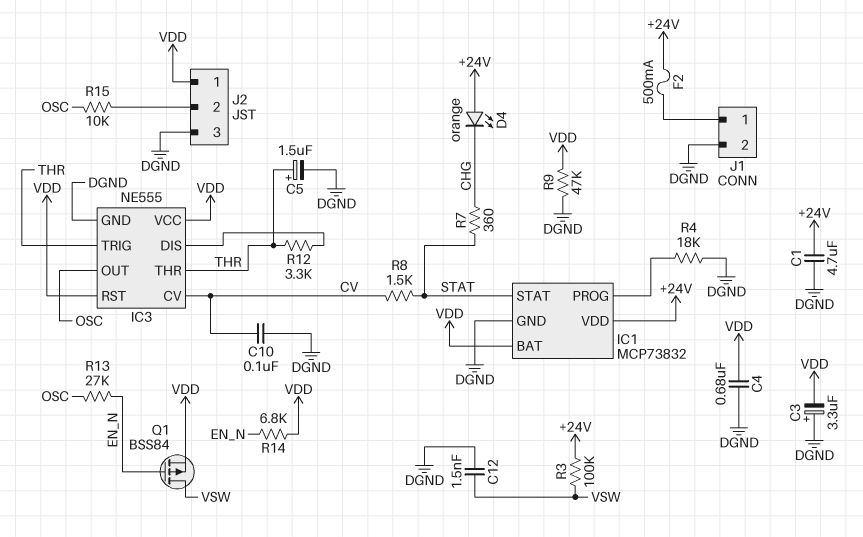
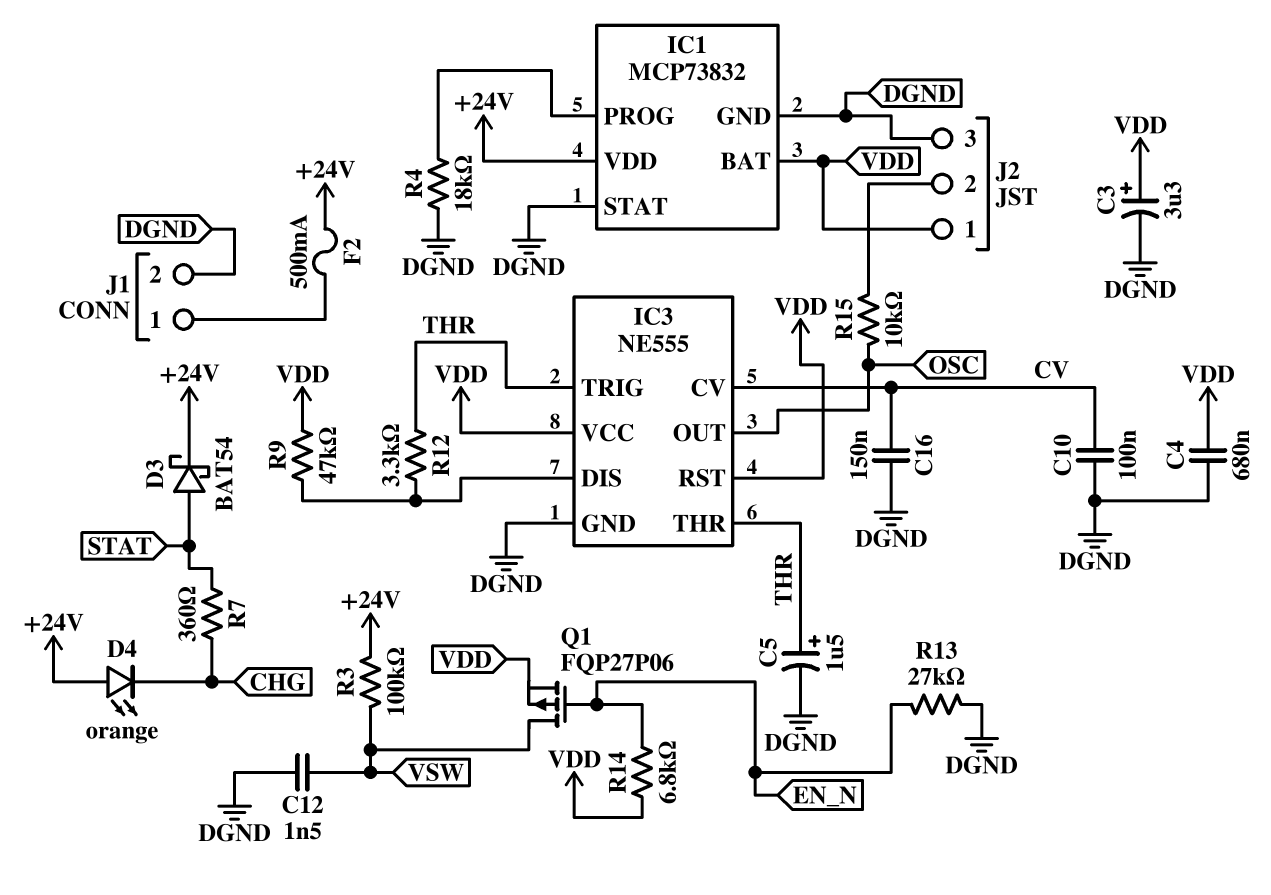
C1: 4.7uF (+24V, DGND) -> none
C3: 3.3uF (plus DGND, minus VDD) -> 3.3uF (plus VDD, minus DGND)
C16: none -> 150nF (CV, DGND)
D3: none -> schottky BAT54 (A STAT, K +24V)
IC1 pin STAT: STAT -> DGND
Q1: PMOS BSS84 (G EN_N, D VSW, S VDD) -> PMOS FQP27P06 (G EN_N, D VSW, S VDD)
R8: 1.5k (CV, STAT) -> none
R9: 47k (DGND, VDD) -> 47k (IC3/DIS, VDD)
R13: 27k (EN_N, OSC) -> 27k (DGND, EN_N)

